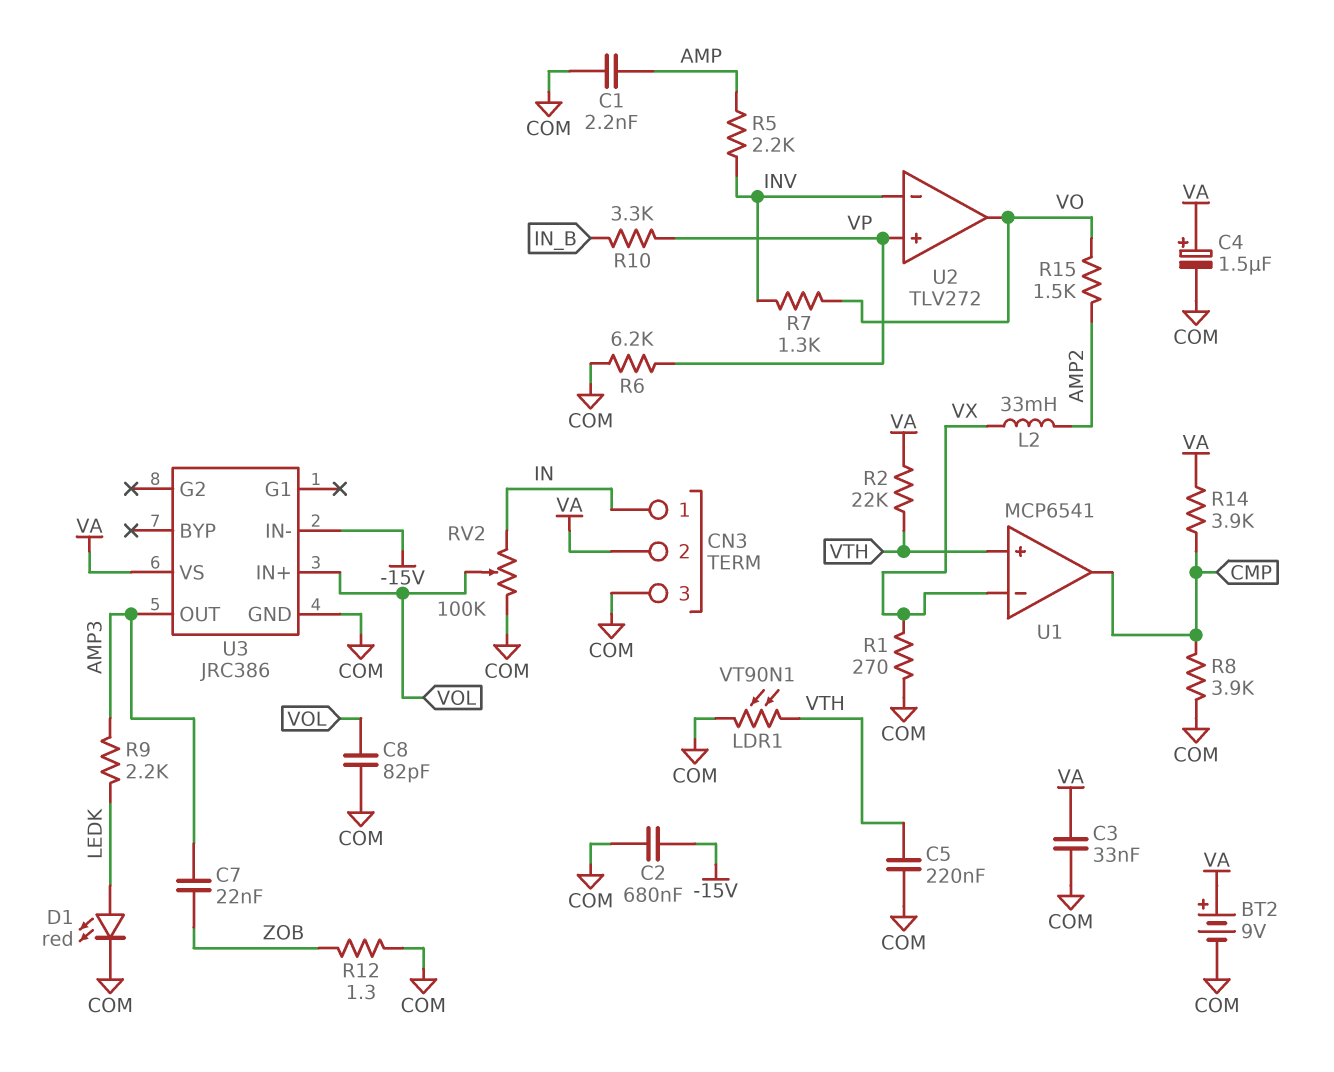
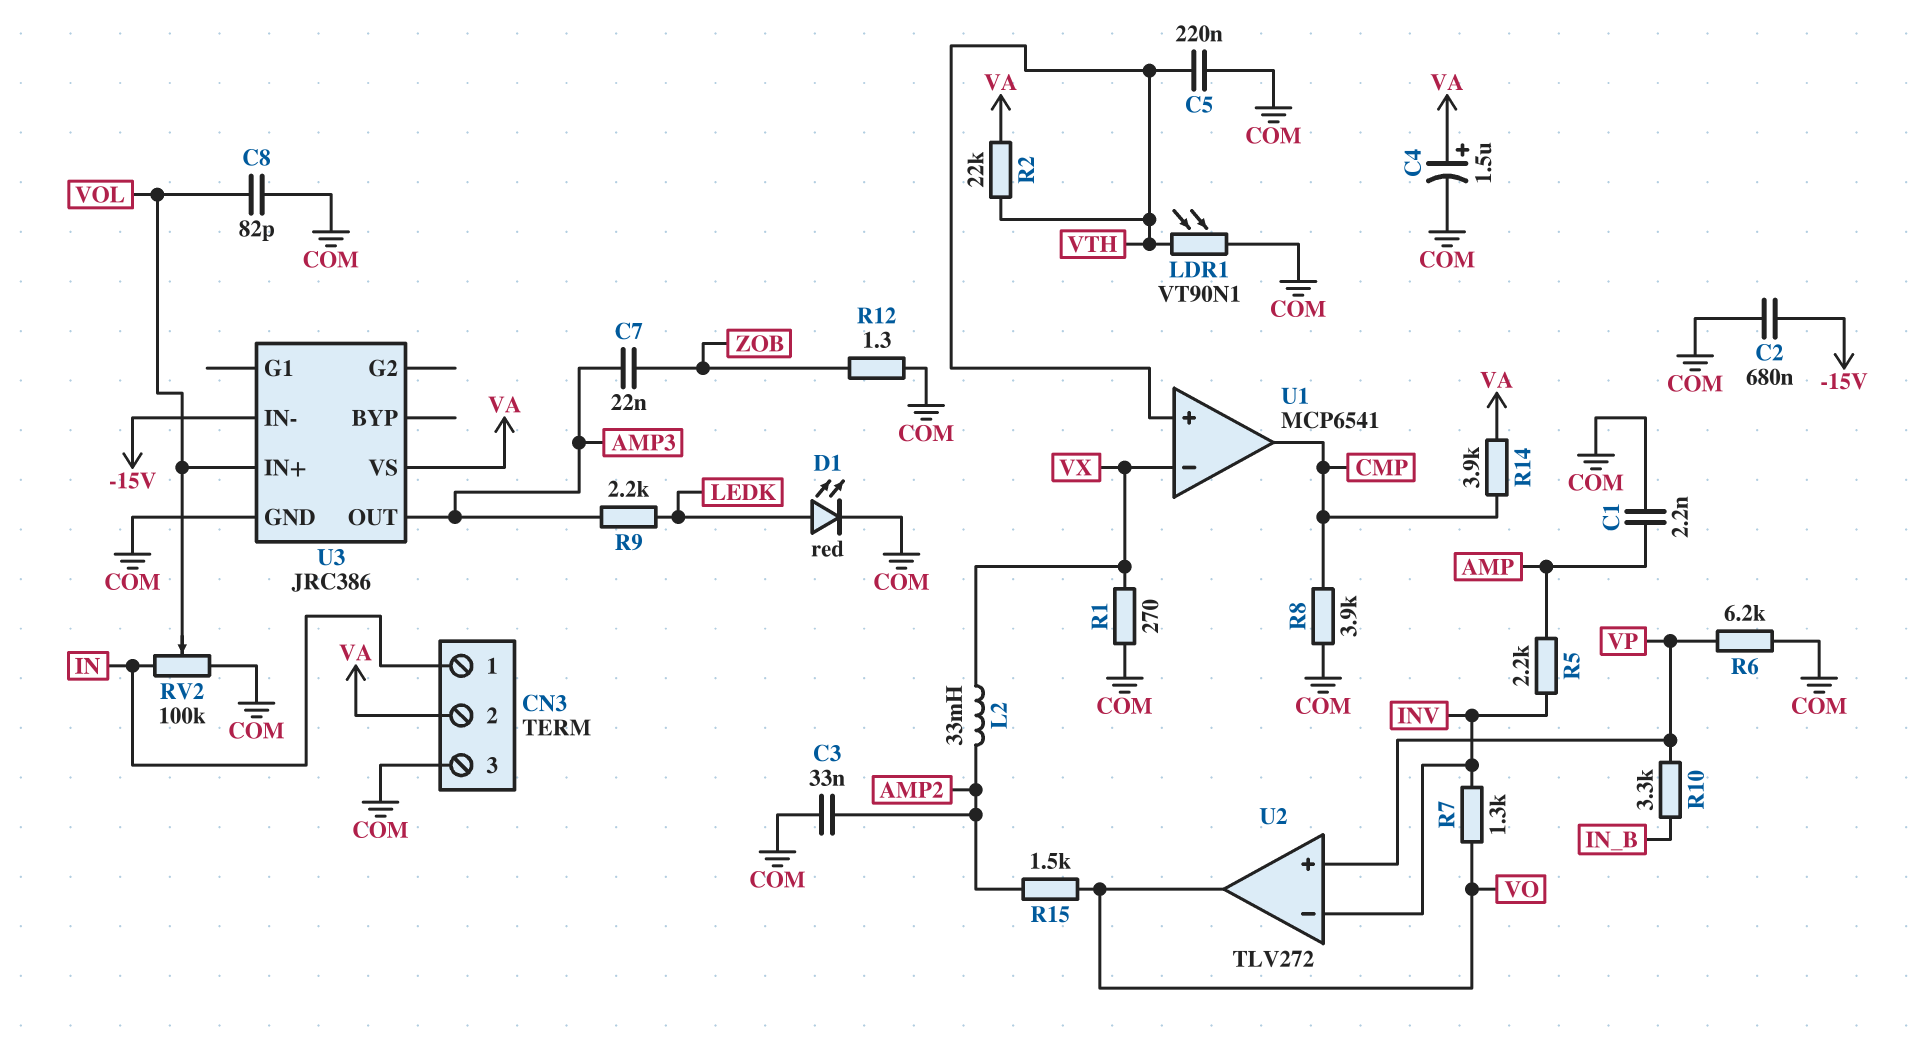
BT2: 9V (plus VA, minus COM) -> none
C3: 33nF (COM, VA) -> 33nF (AMP2, COM)

